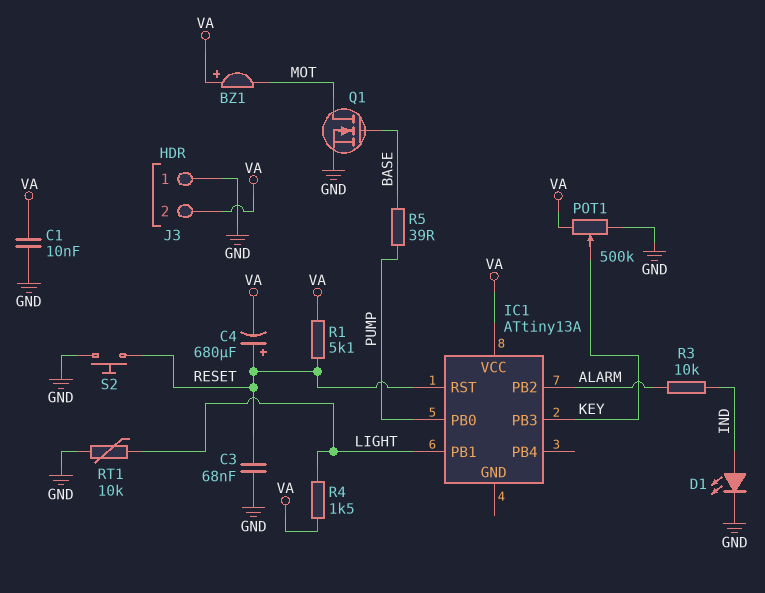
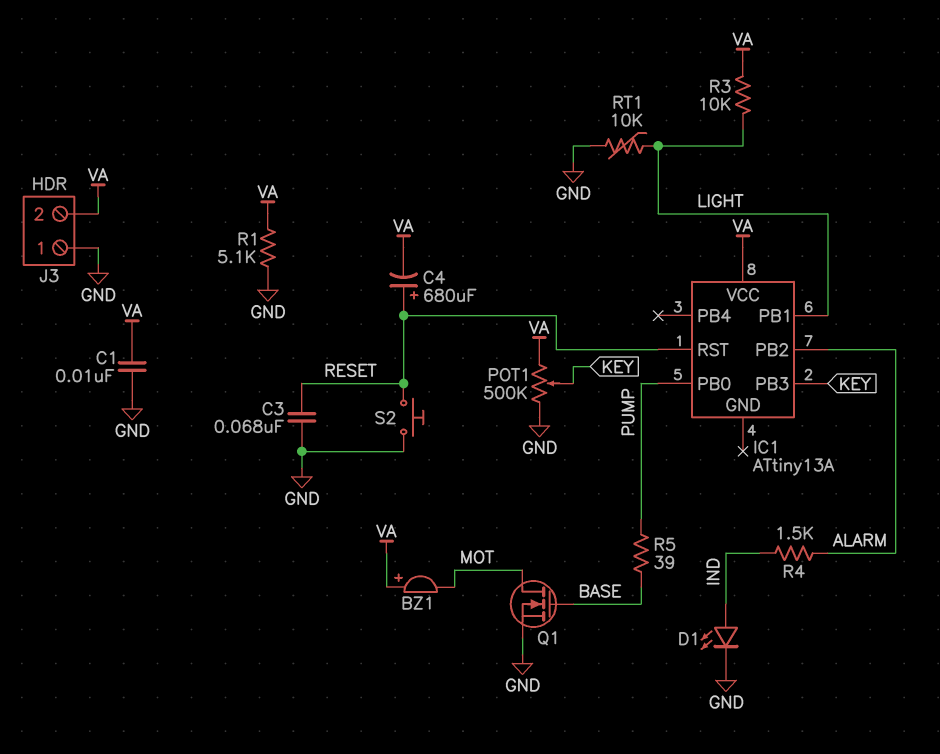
R1: 5.1k (RESET, VA) -> 5.1k (GND, VA)
R3: 10k (ALARM, IND) -> 10k (LIGHT, VA)
R4: 1.5k (LIGHT, VA) -> 1.5k (ALARM, IND)

